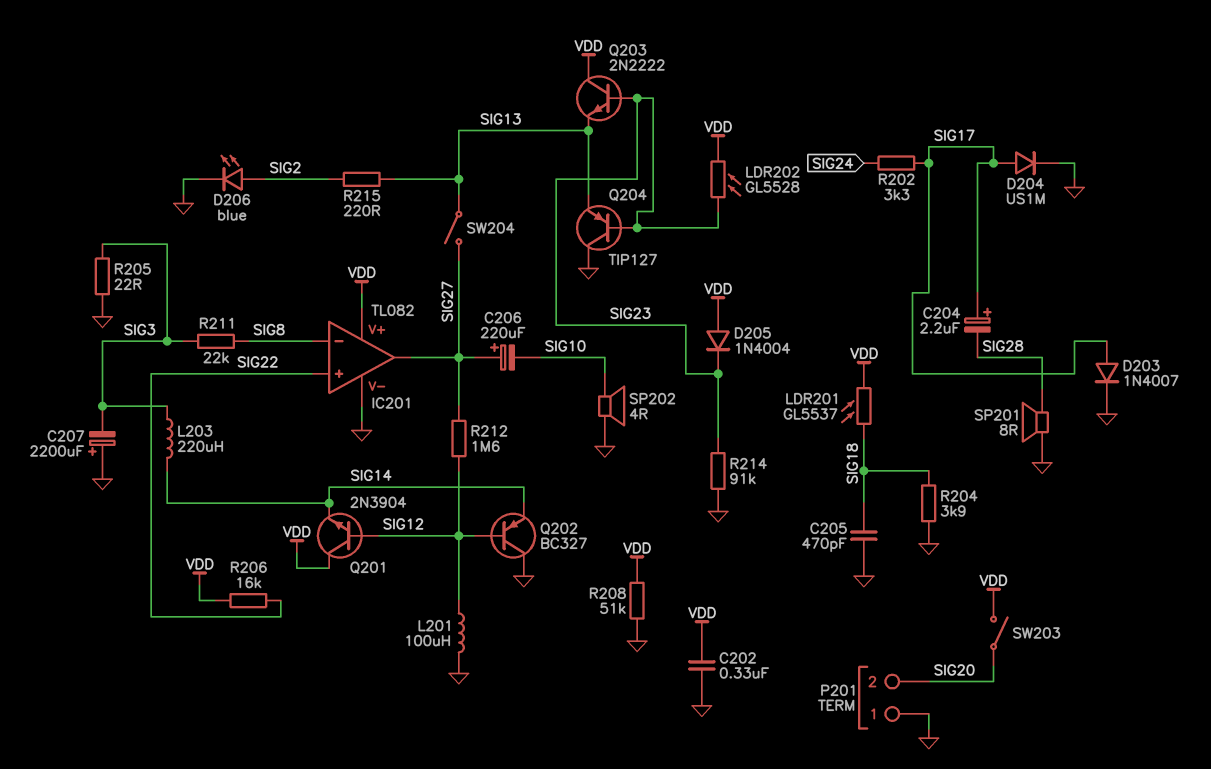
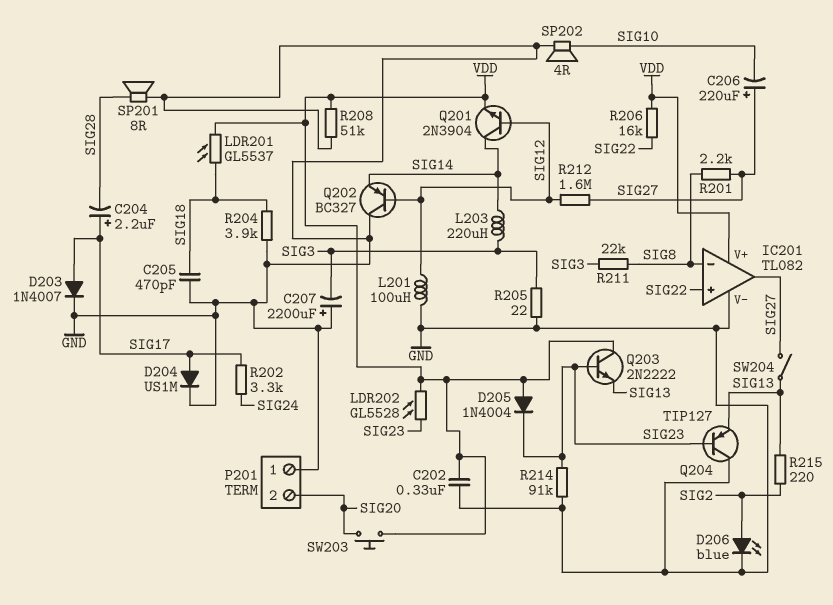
Q201: NPN 2N3904 (B SIG12, C VDD, E SIG14) -> NPN 2N3904 (B SIG12, C SIG14, E VDD)
R201: none -> 2.2k (SIG8, SIG27)
SW203: switch (SIG20, VDD) -> button (SIG20, VDD)

